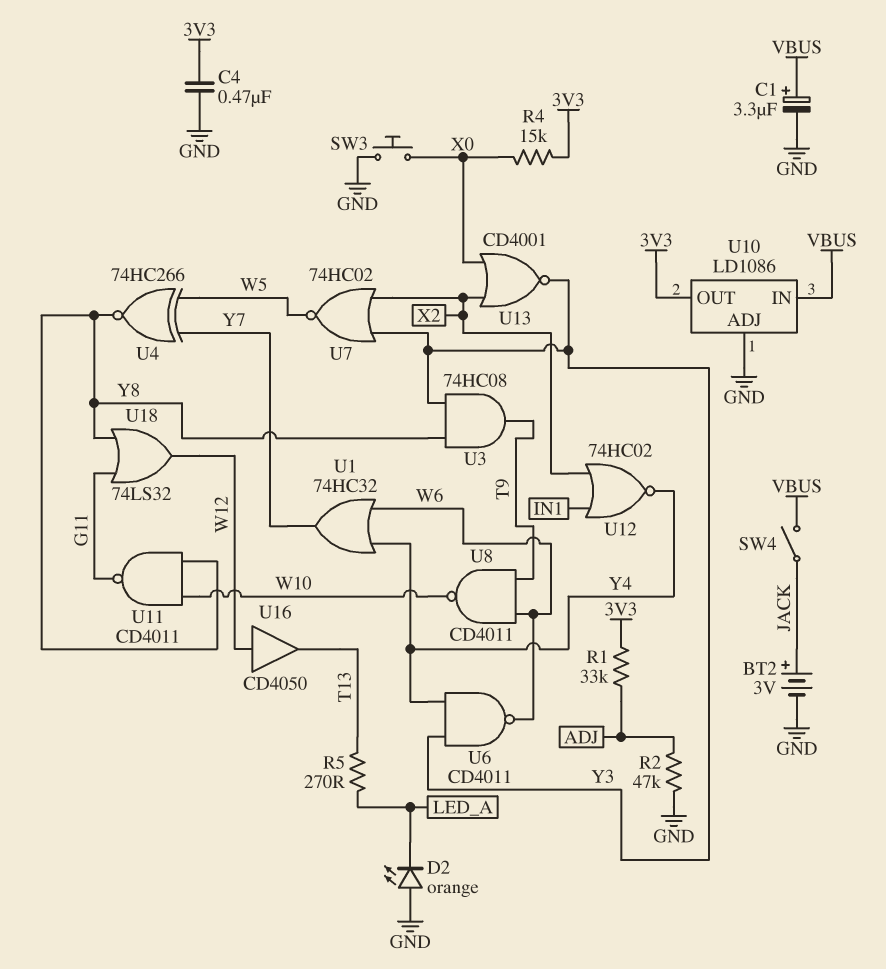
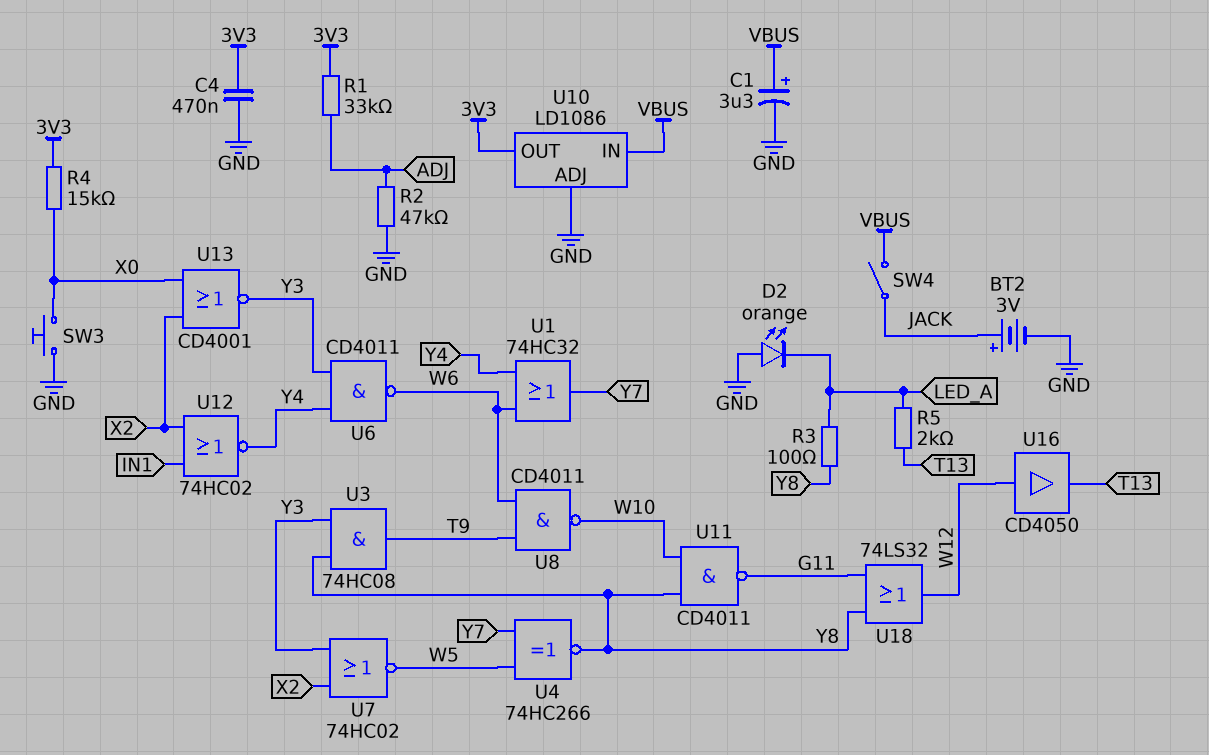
R3: none -> 100 (LED_A, Y8)
R5: 270 (LED_A, T13) -> 2k (LED_A, T13)

